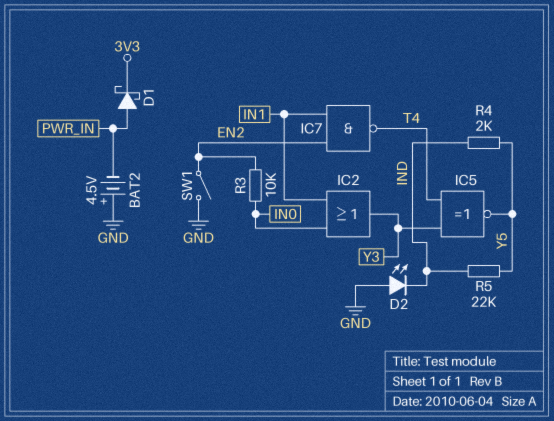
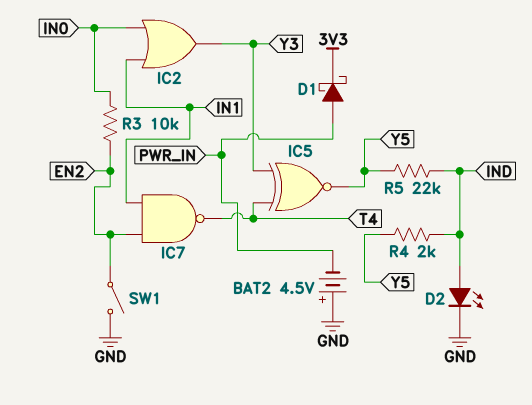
D2: LED (A GND, K IND) -> LED (A IND, K GND)

